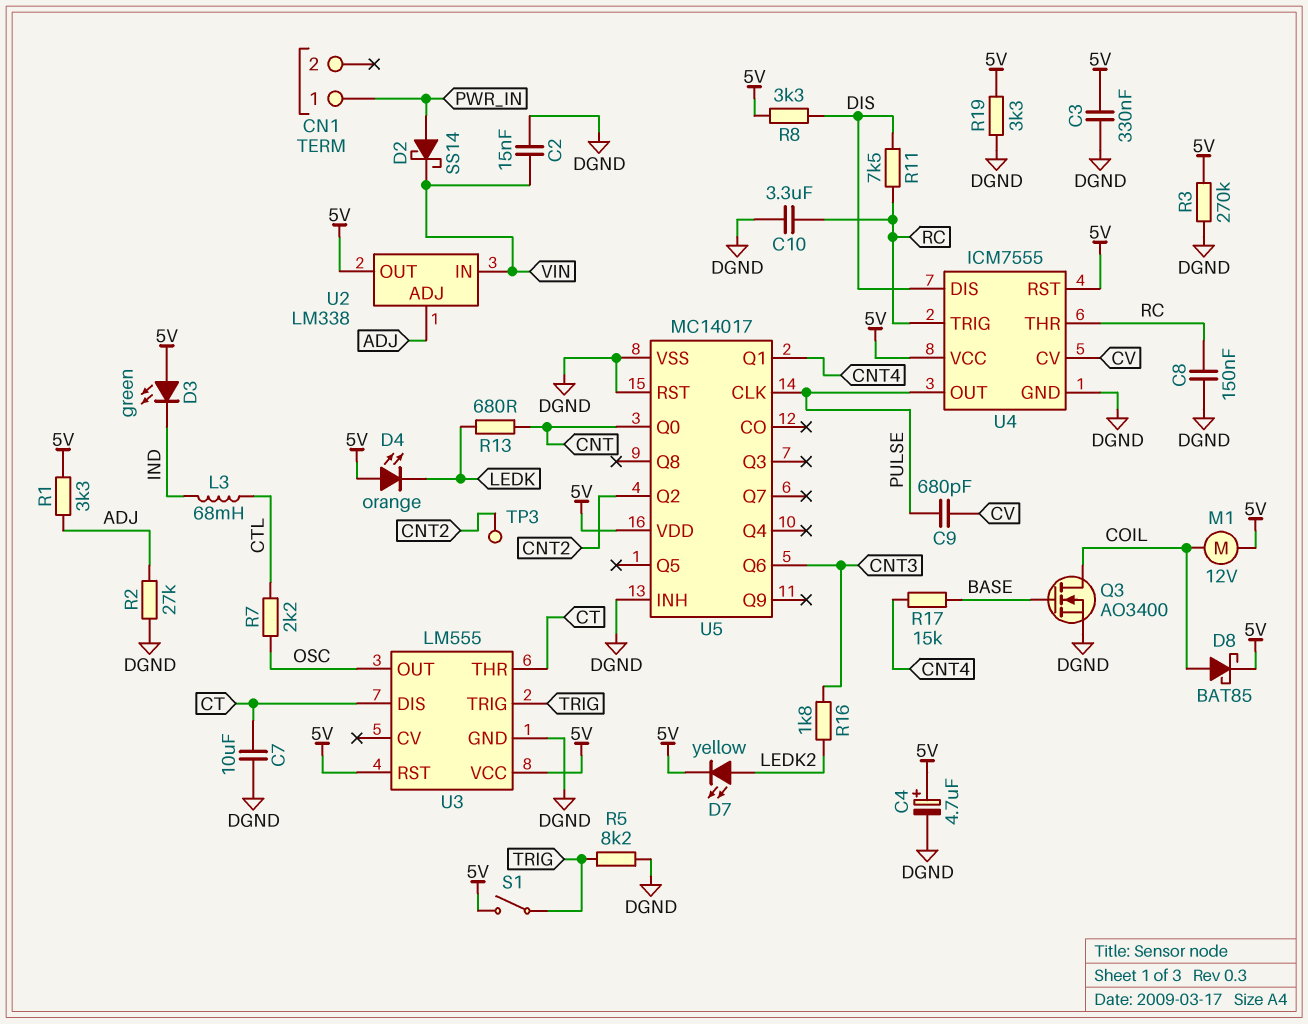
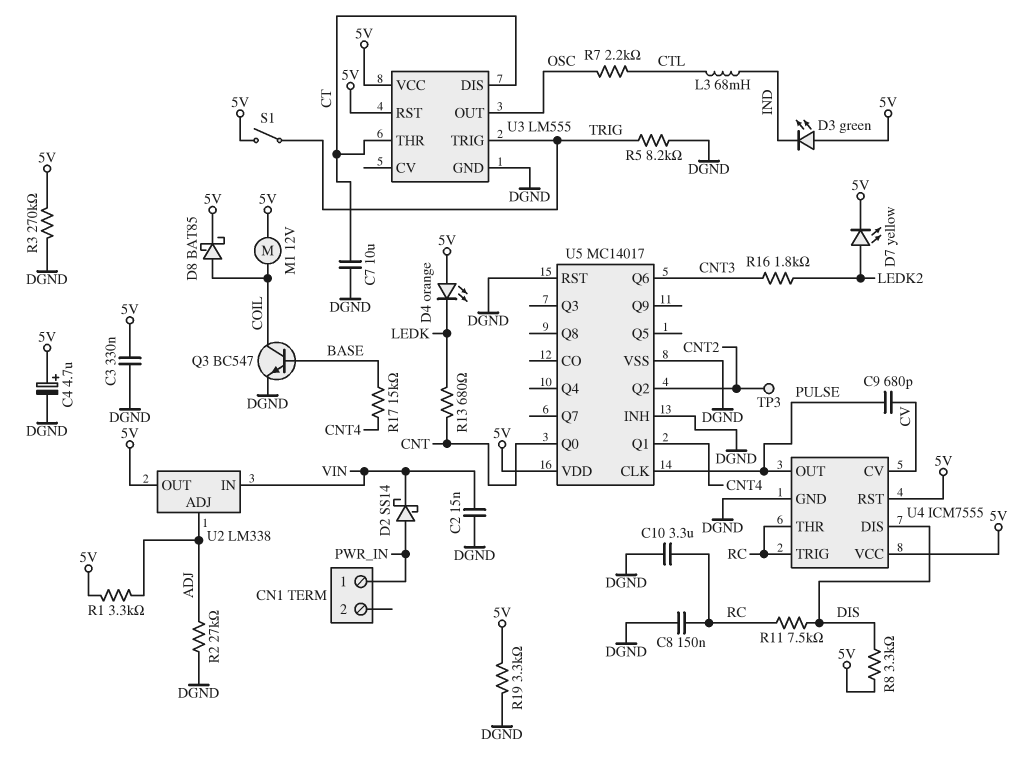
Q3: NMOS AO3400 (G BASE, D COIL, S DGND) -> NPN BC547 (B BASE, C COIL, E DGND)

